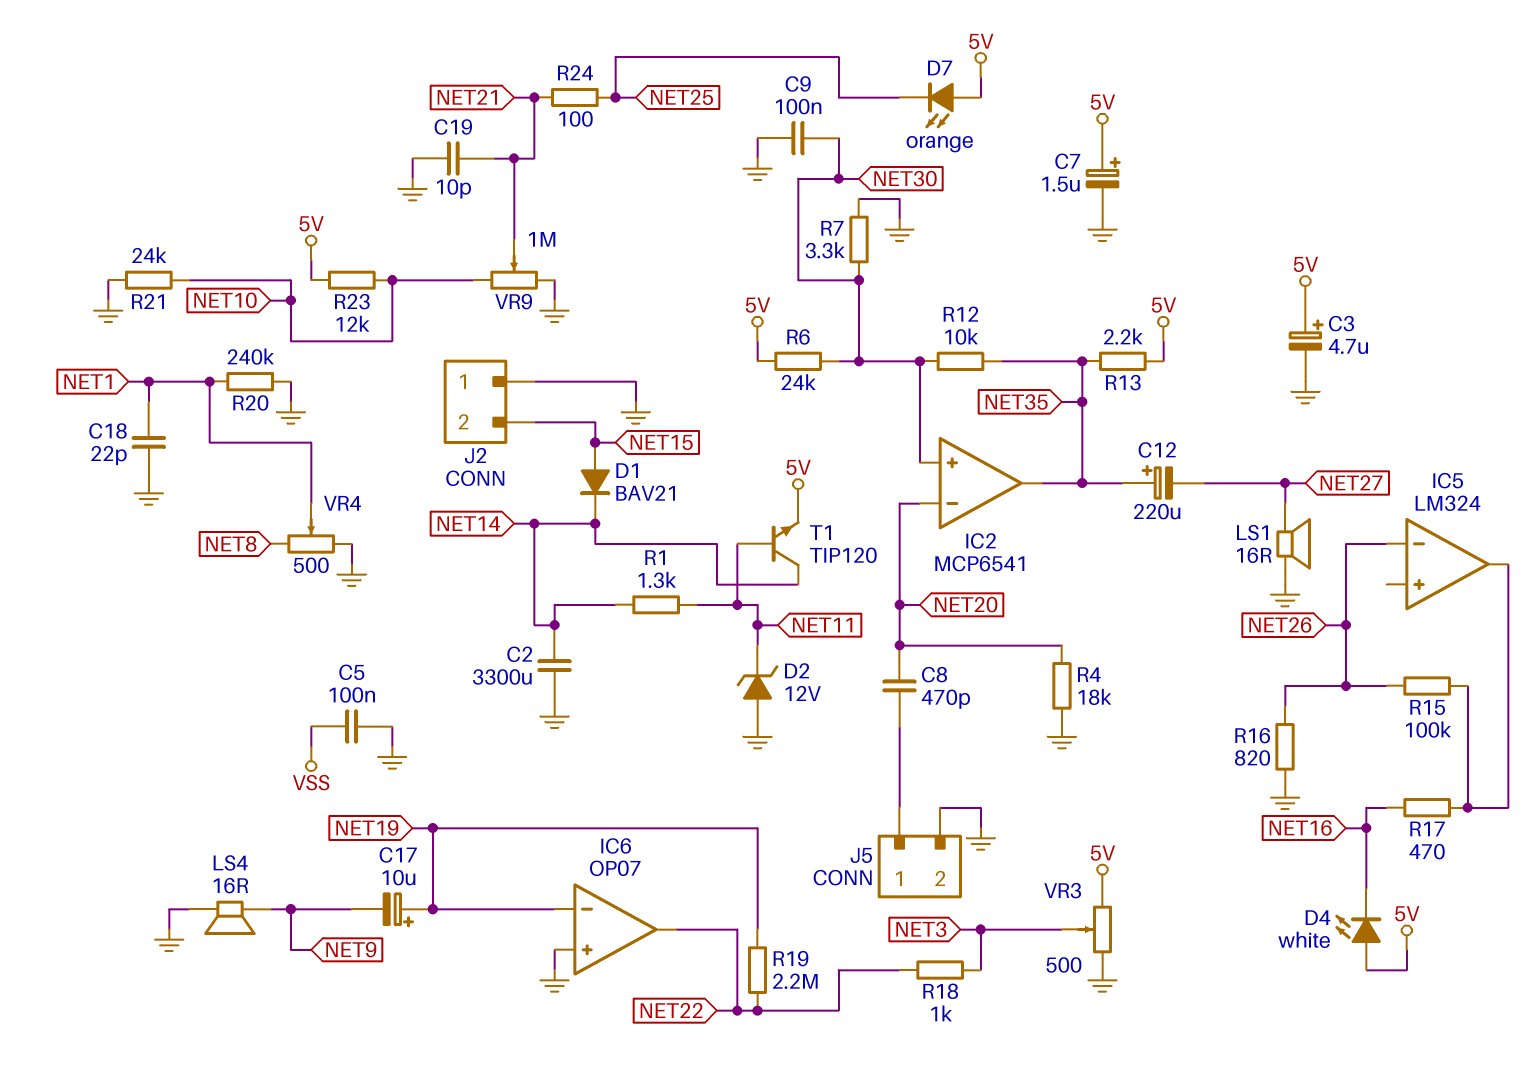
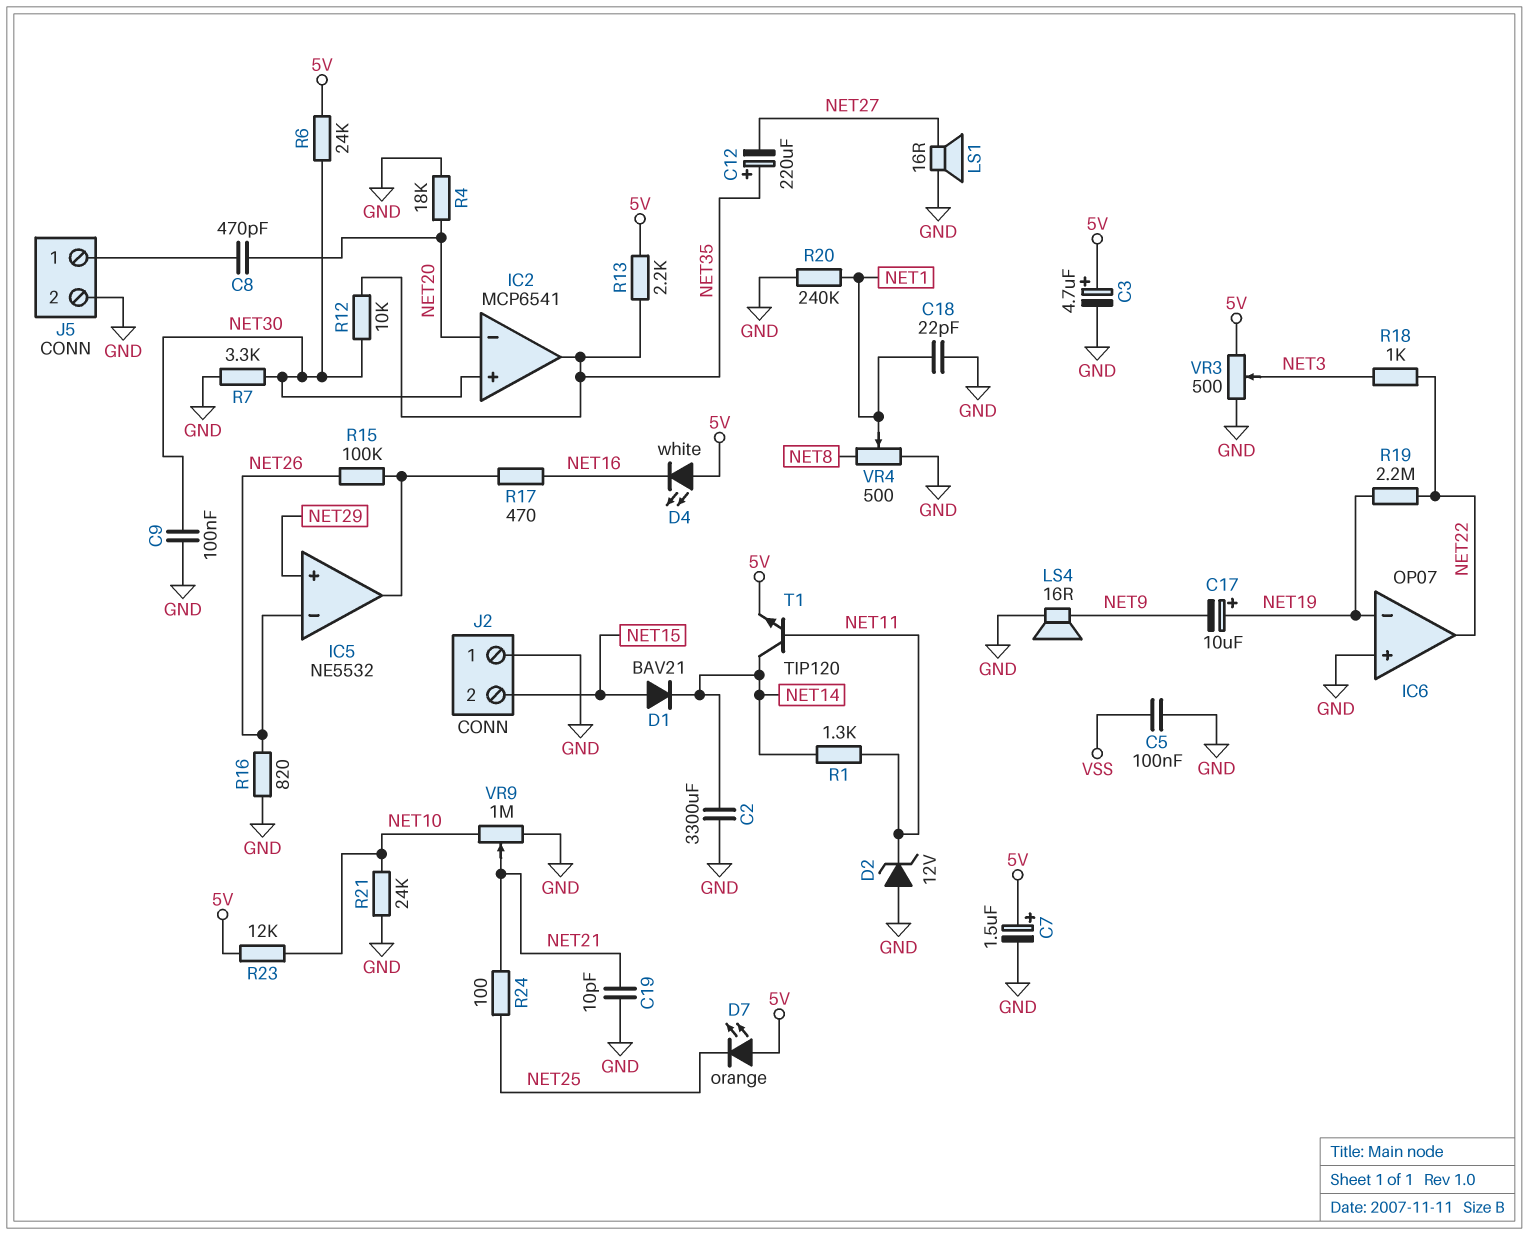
IC5: LM324 -> NE5532
IC5 pin in+: none -> NET29

